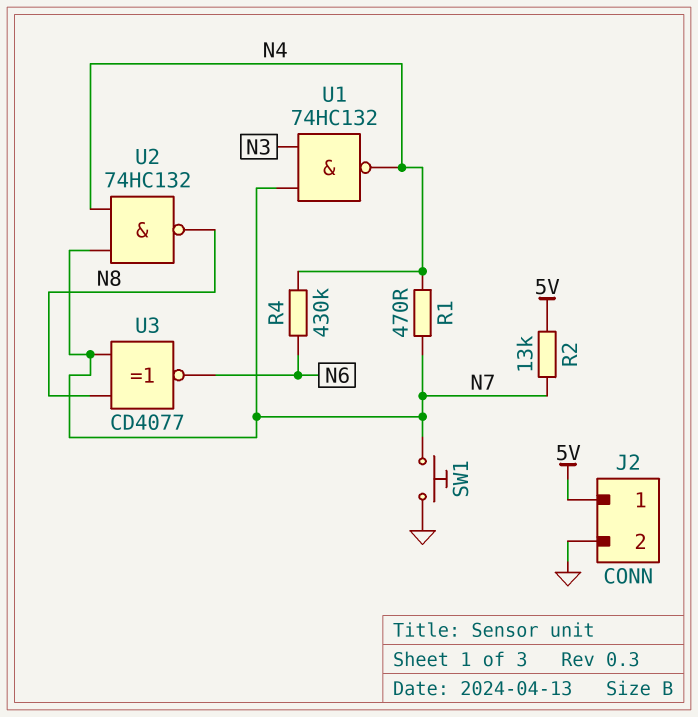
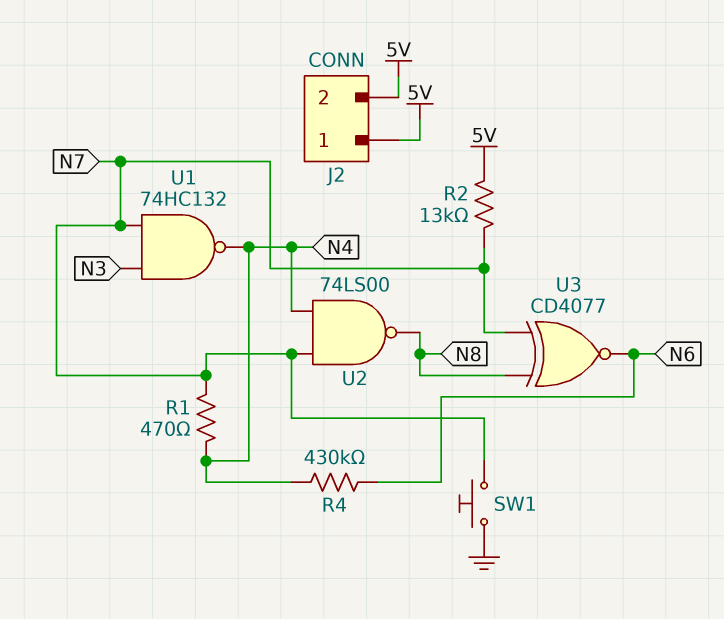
J2 pin 2: GND -> 5V
U2: NAND 74HC132 (in N4, in N7, out N8) -> NAND 74LS00 (in N4, in N7, out N8)

